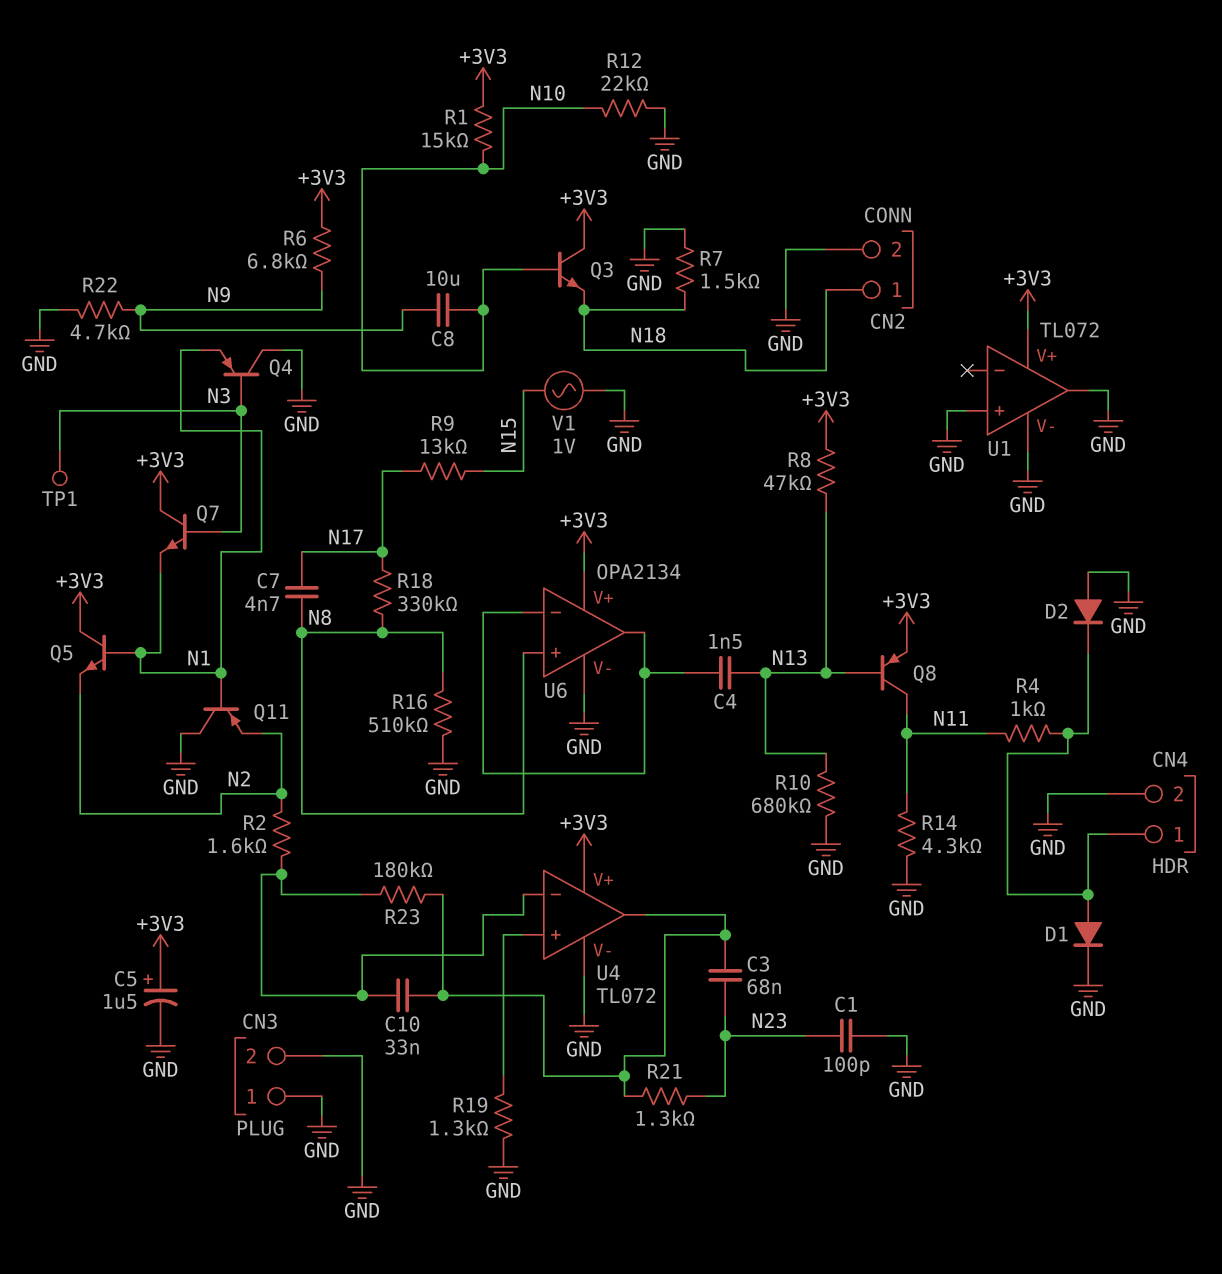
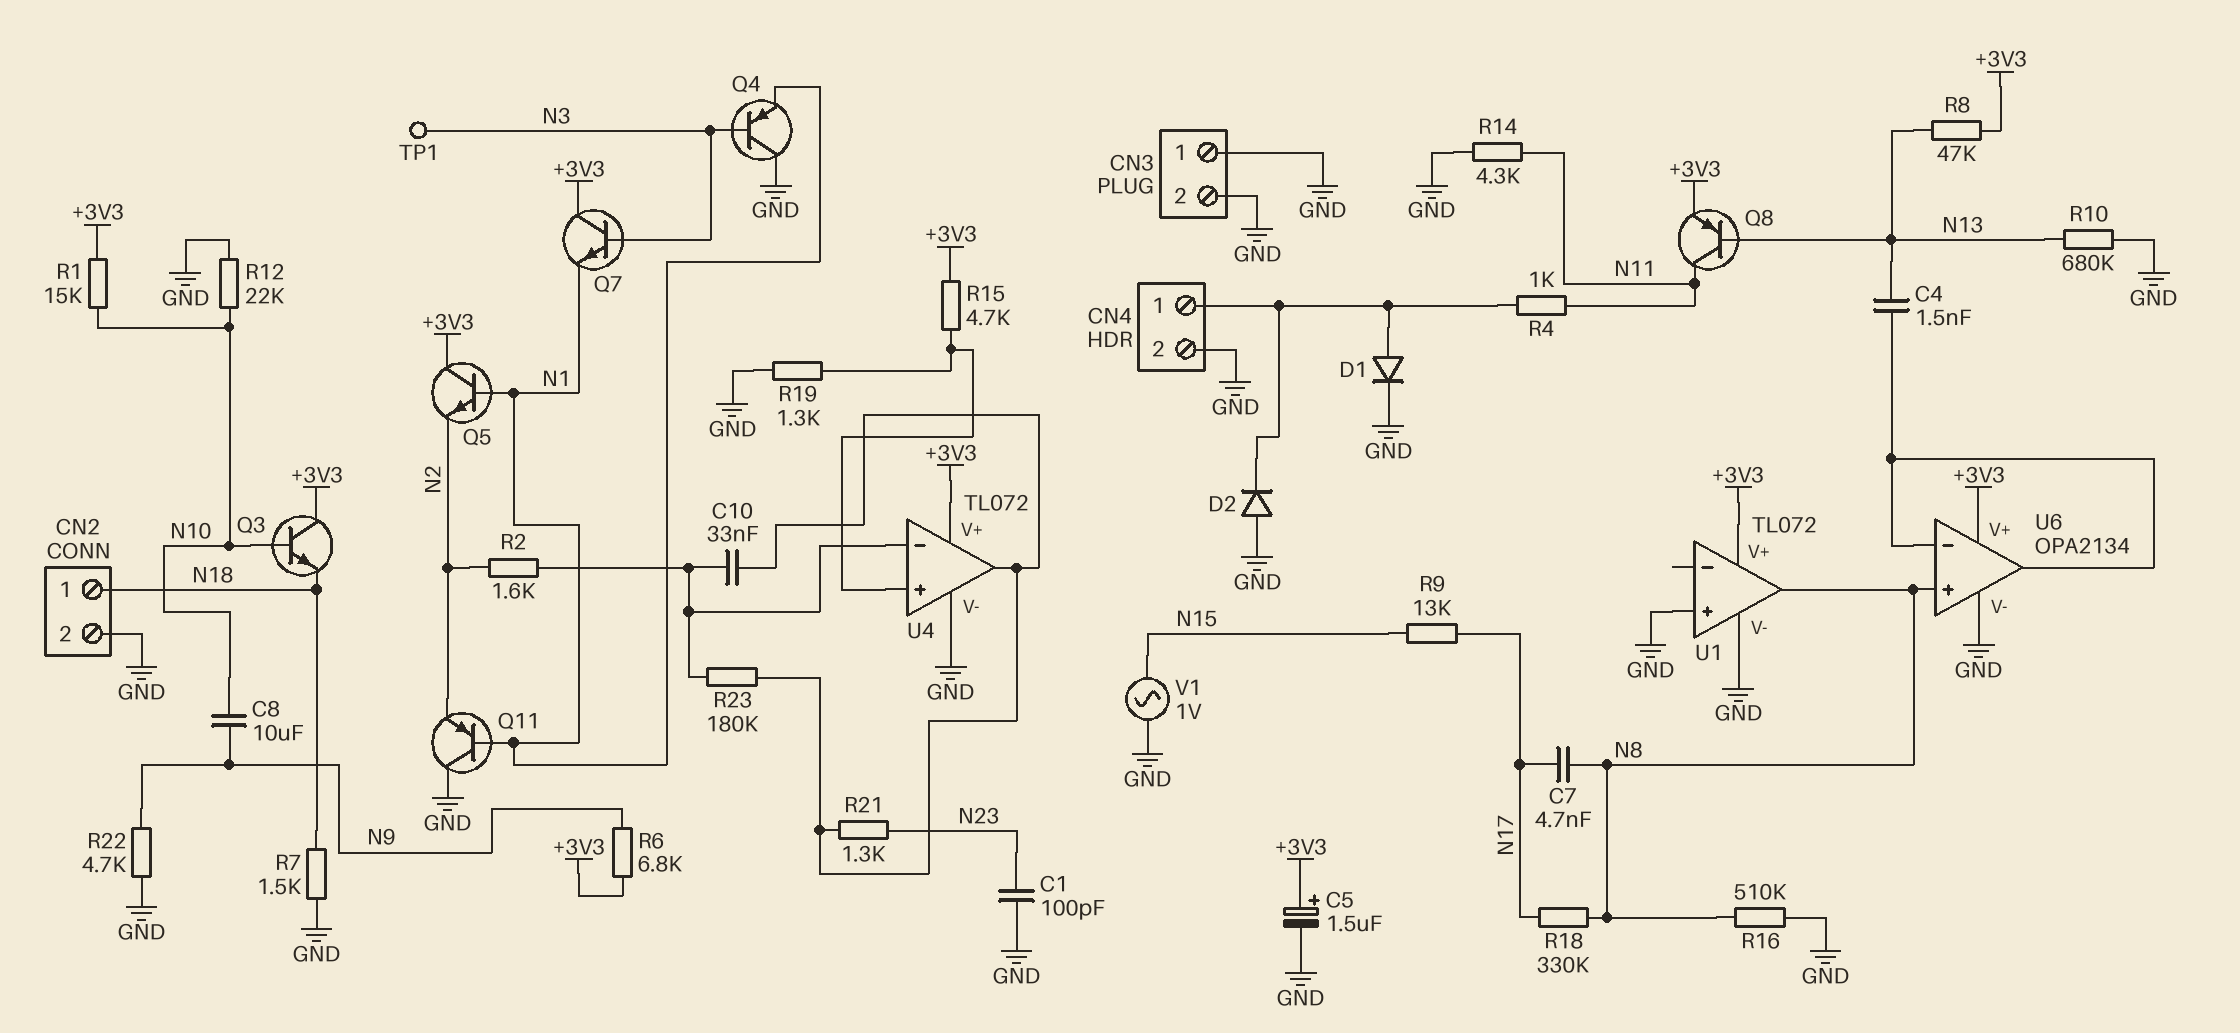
C3: 68nF (N23, U4/out) -> none
R15: none -> 4.7k (+3V3, U4/in+)
U1 pin out: GND -> N8

